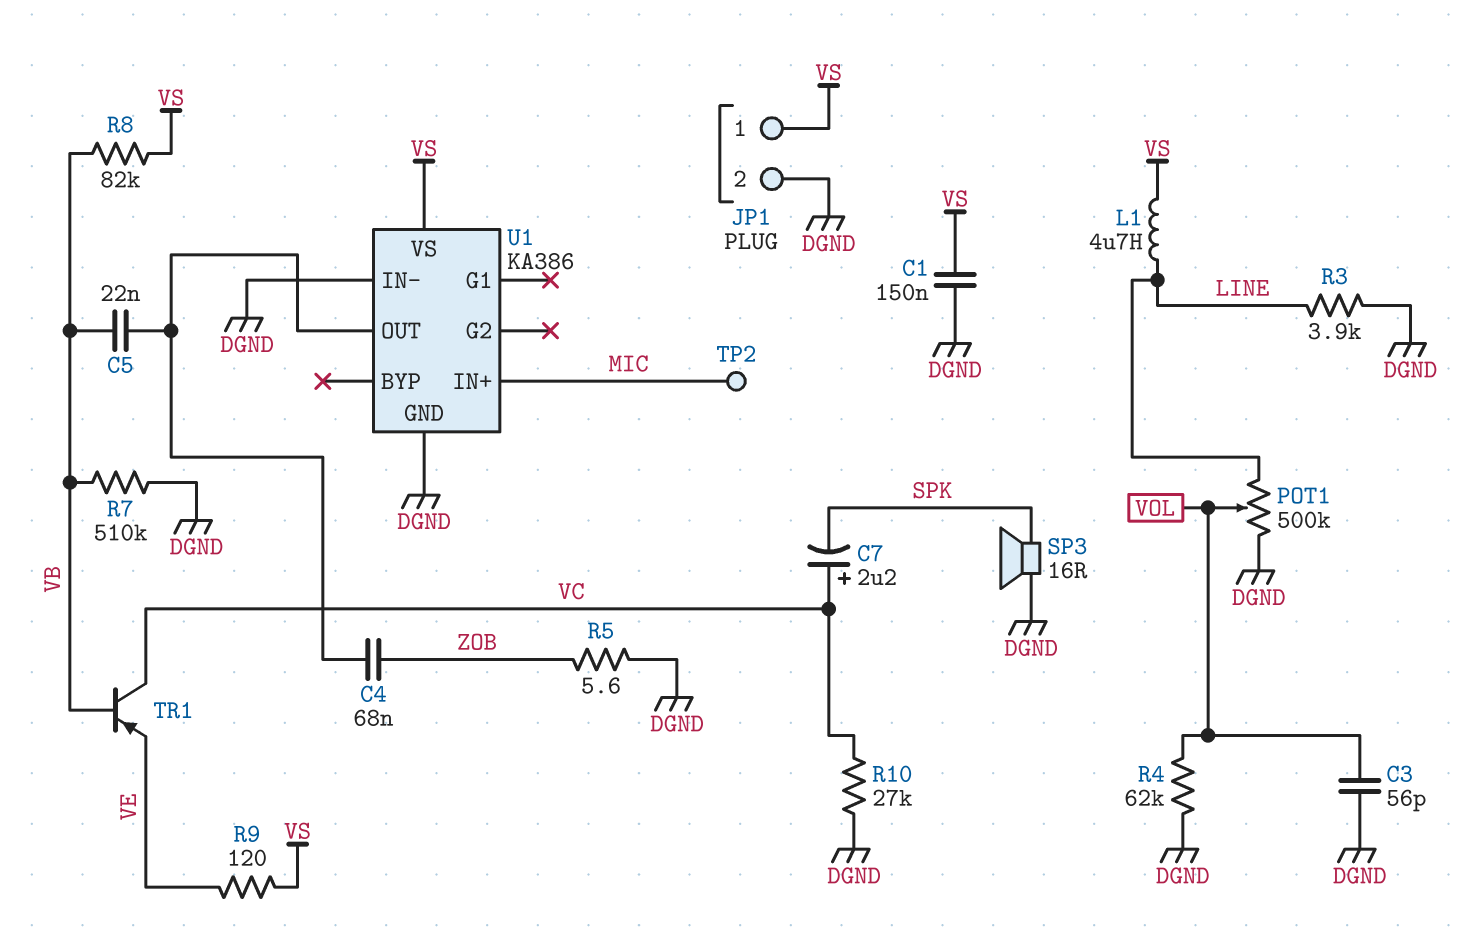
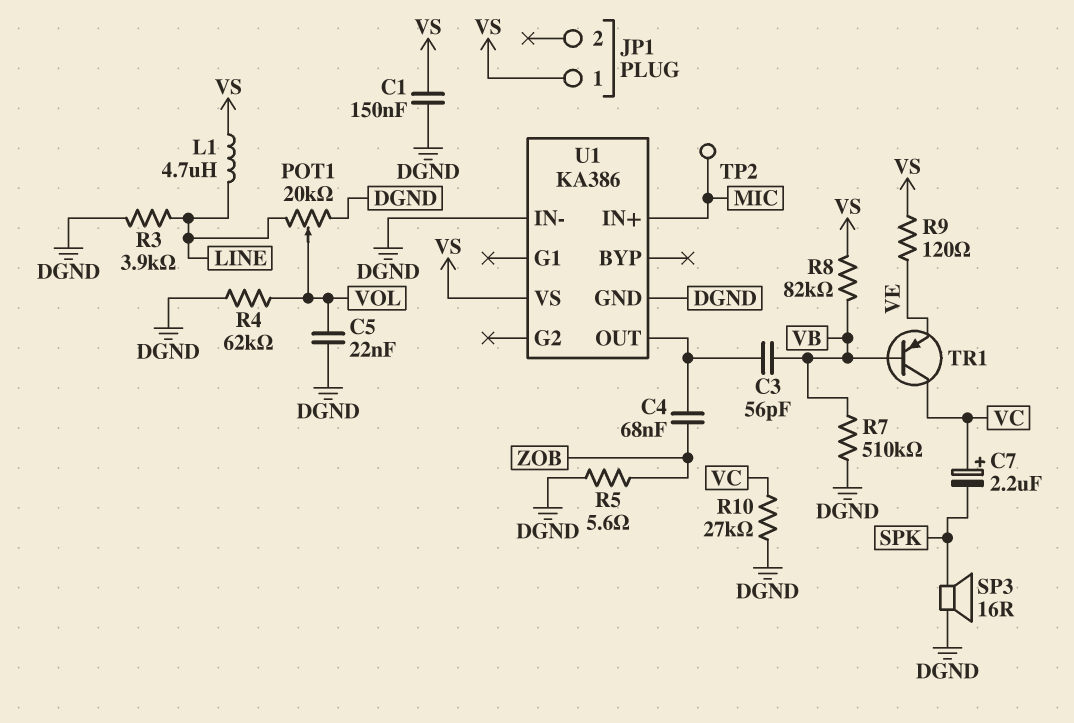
C3: 56pF (DGND, VOL) -> 56pF (U1/OUT, VB)
C5: 22nF (U1/OUT, VB) -> 22nF (DGND, VOL)
JP1 pin 2: DGND -> none
POT1: 500k (DGND, LINE, wiper VOL) -> 20k (DGND, LINE, wiper VOL)

